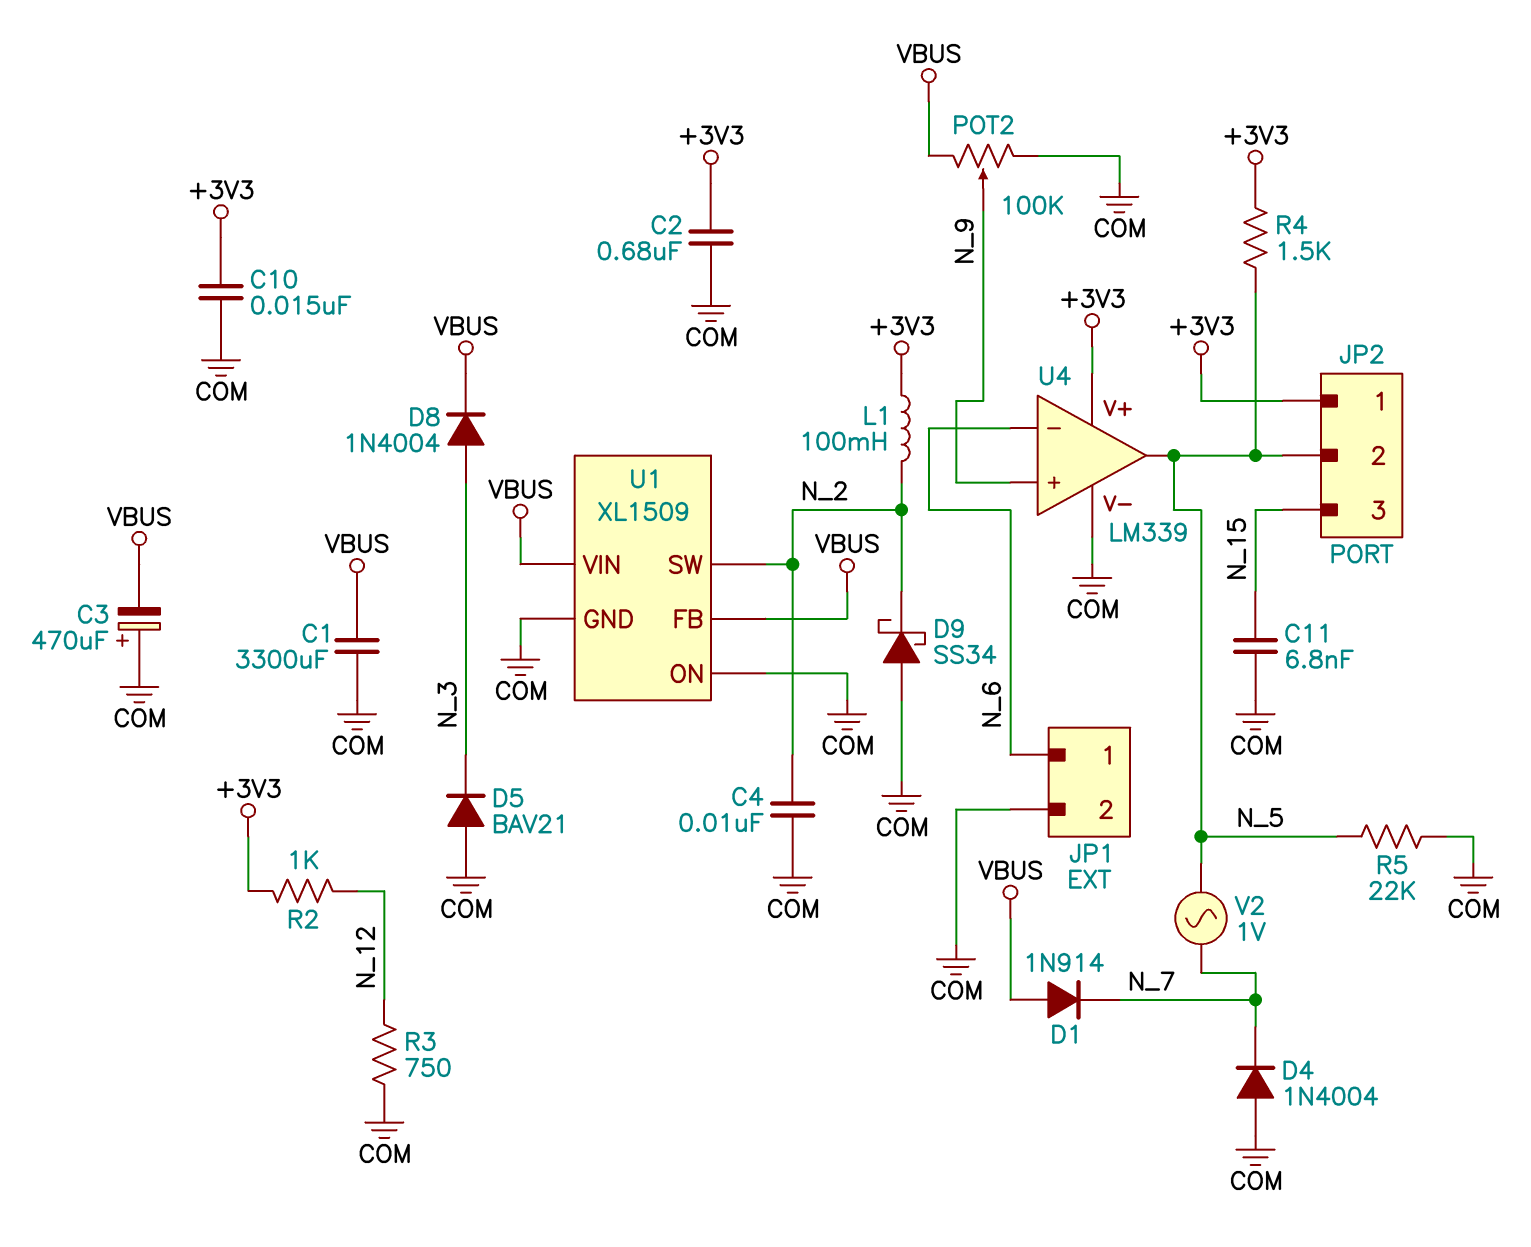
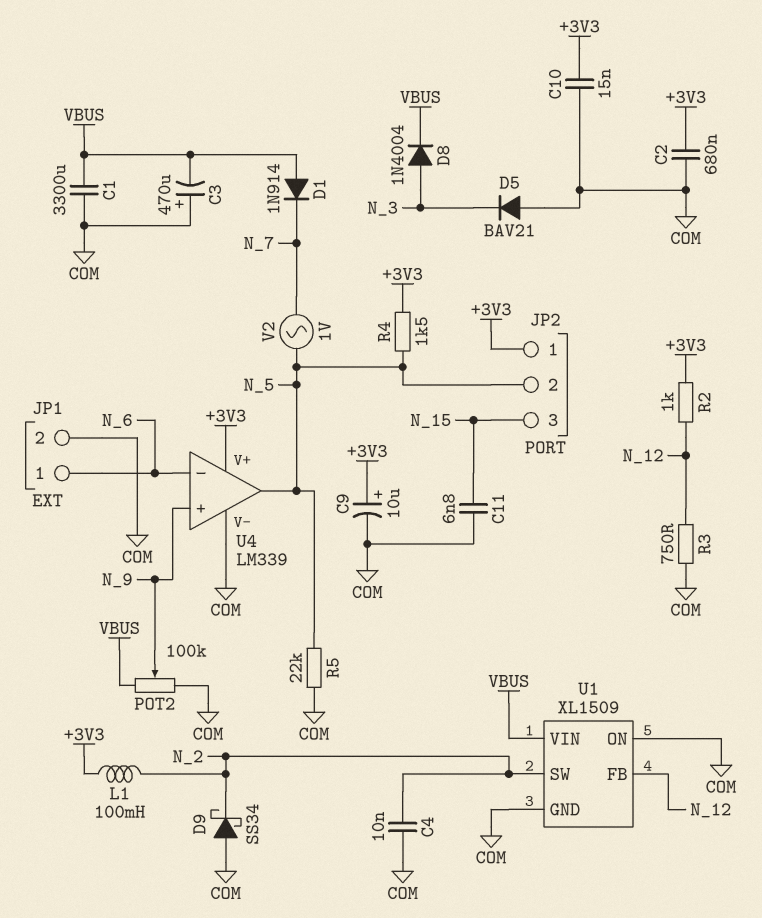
C9: none -> 10uF (plus +3V3, minus COM)
D4: diode 1N4004 (A COM, K N_7) -> none
U1 pin FB: VBUS -> N_12

